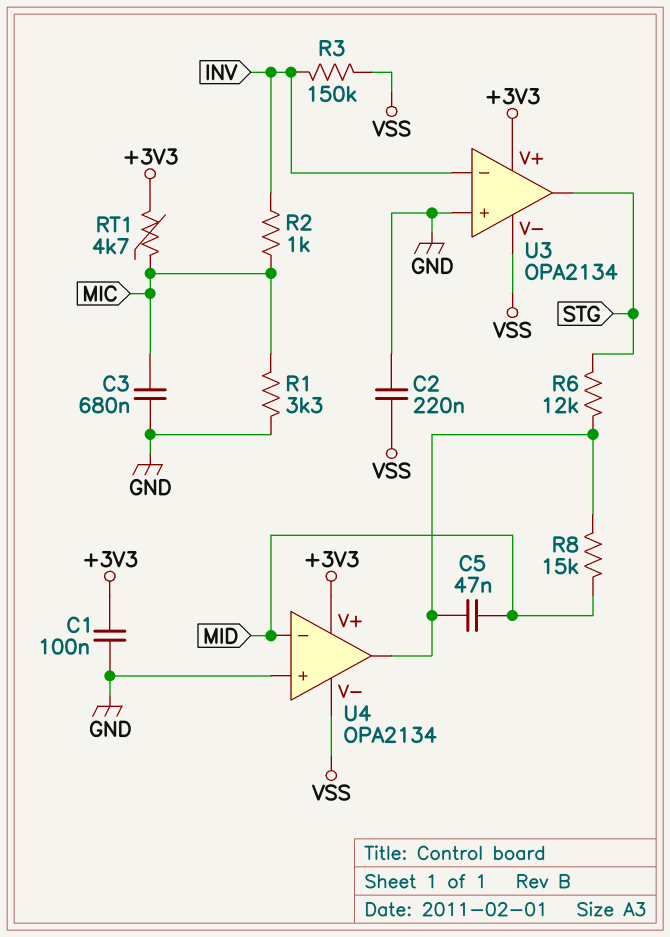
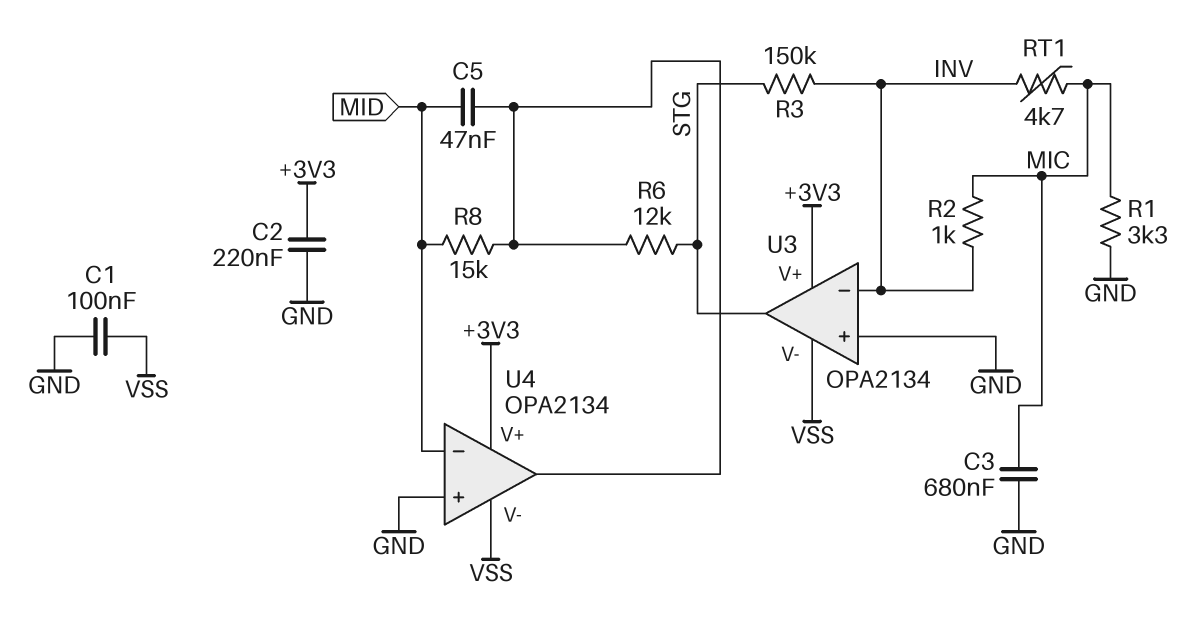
C1: 100nF (+3V3, GND) -> 100nF (GND, VSS)
C2: 220nF (GND, VSS) -> 220nF (+3V3, GND)
R3: 150k (INV, VSS) -> 150k (INV, STG)
RT1: 4.7k (+3V3, MIC) -> 4.7k (INV, MIC)

